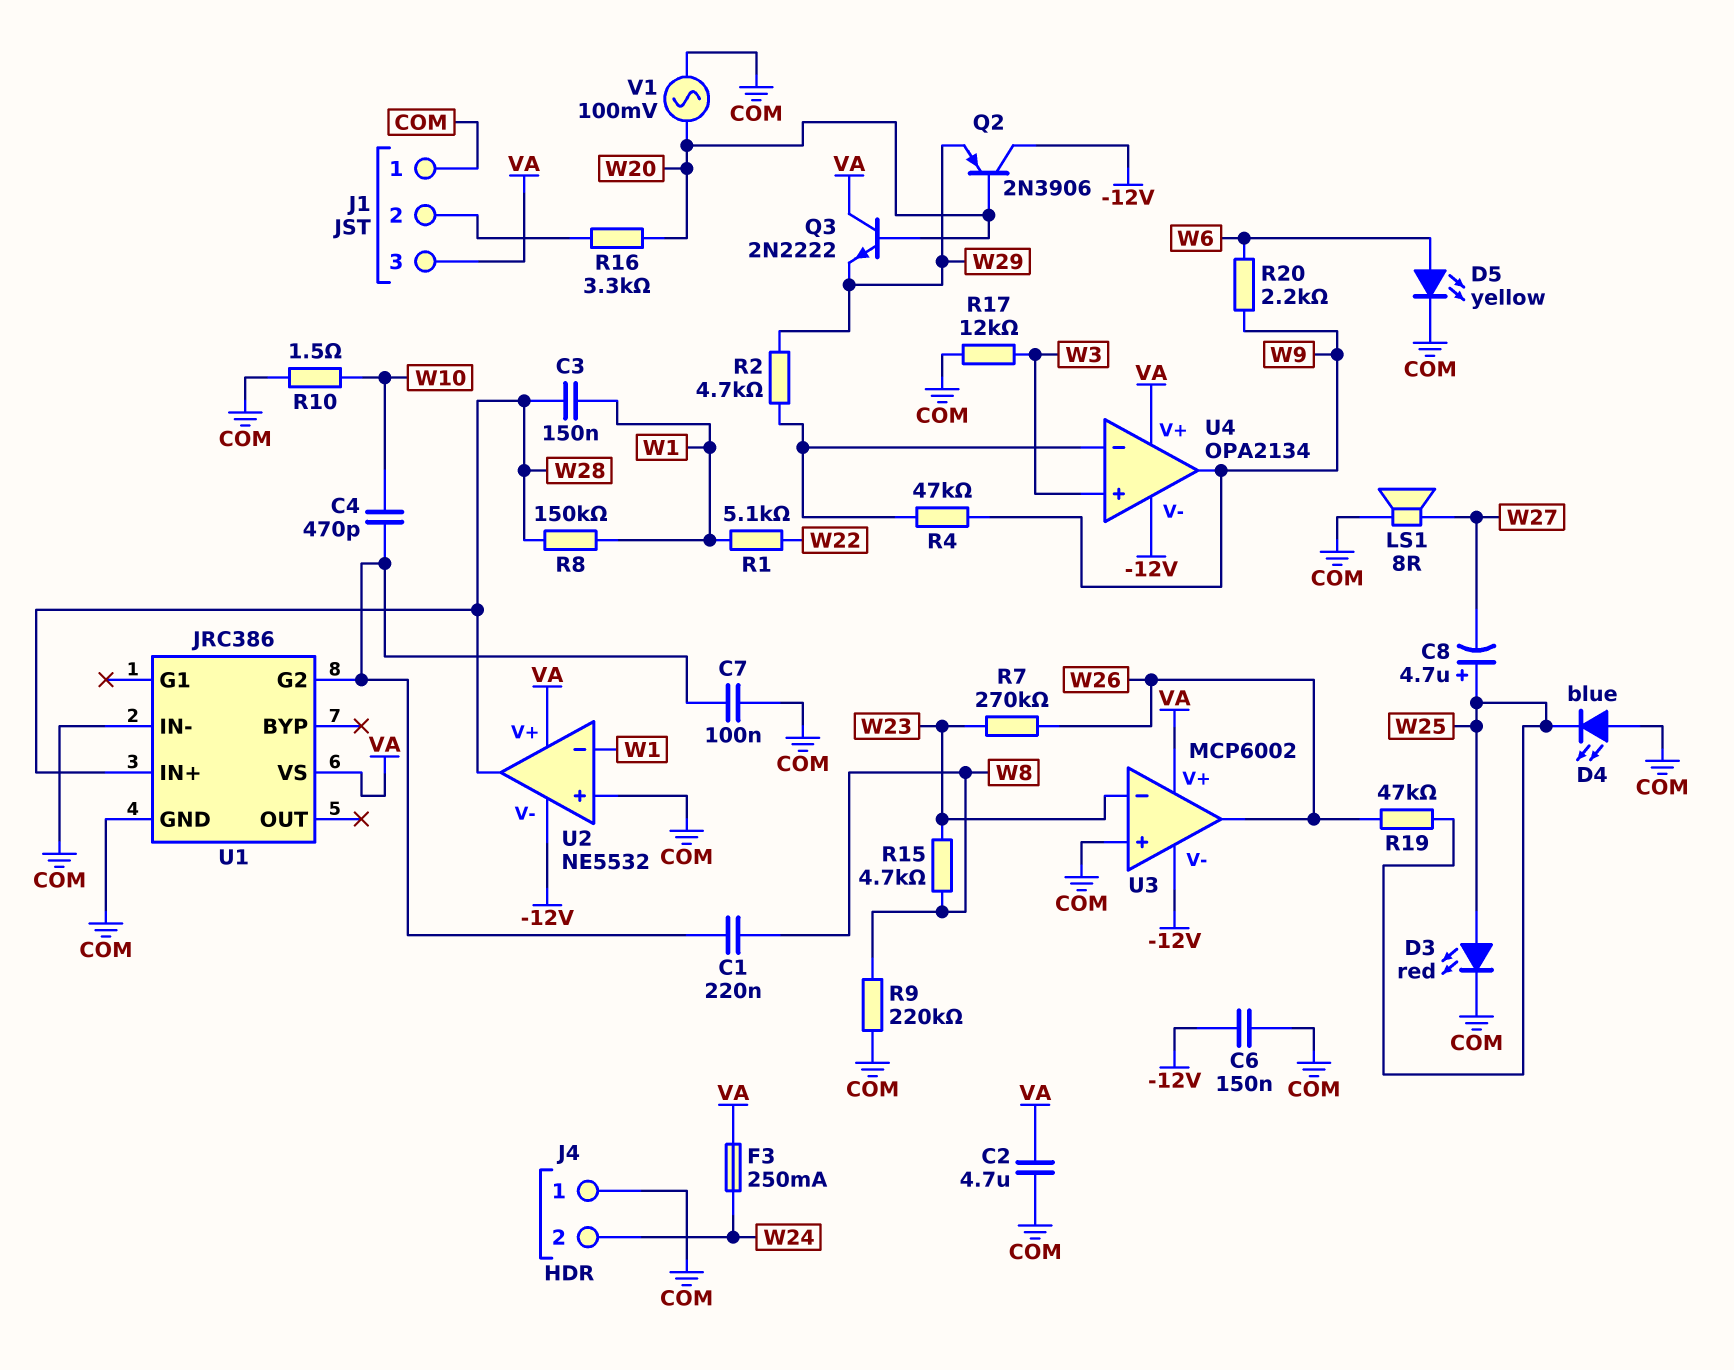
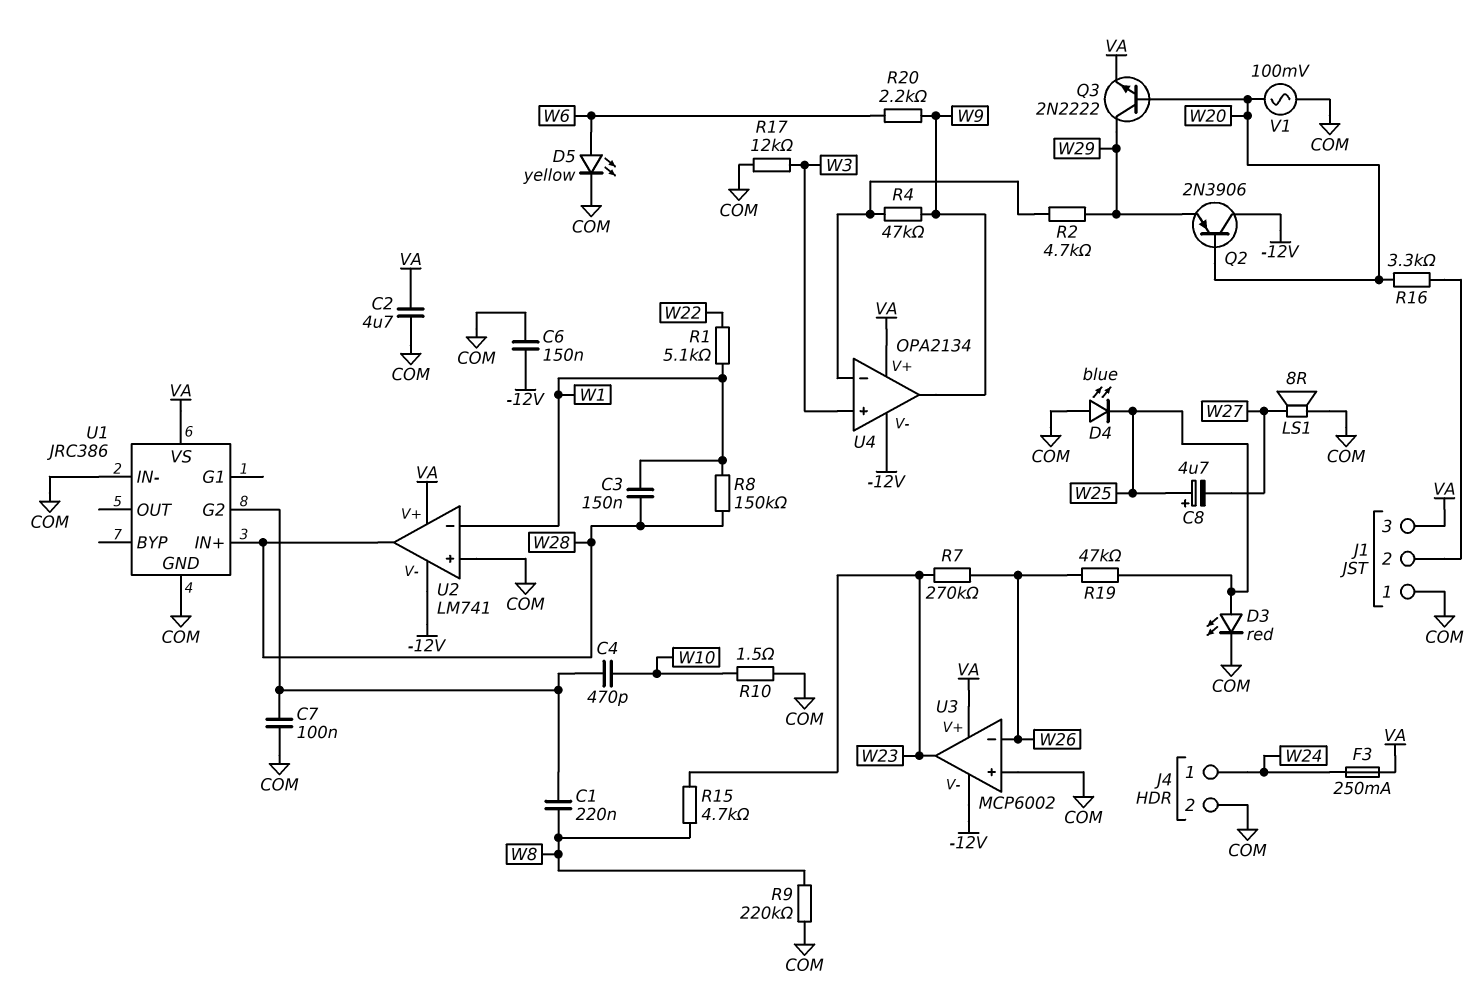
J4 pin 1: COM -> W24
J4 pin 2: W24 -> COM
Q3: NPN 2N2222 (B W20, C VA, E W29) -> NPN 2N2222 (B W20, C W29, E VA)
U2: NE5532 -> LM741
U3 pin in-: W23 -> W26
U3 pin out: W26 -> W23

